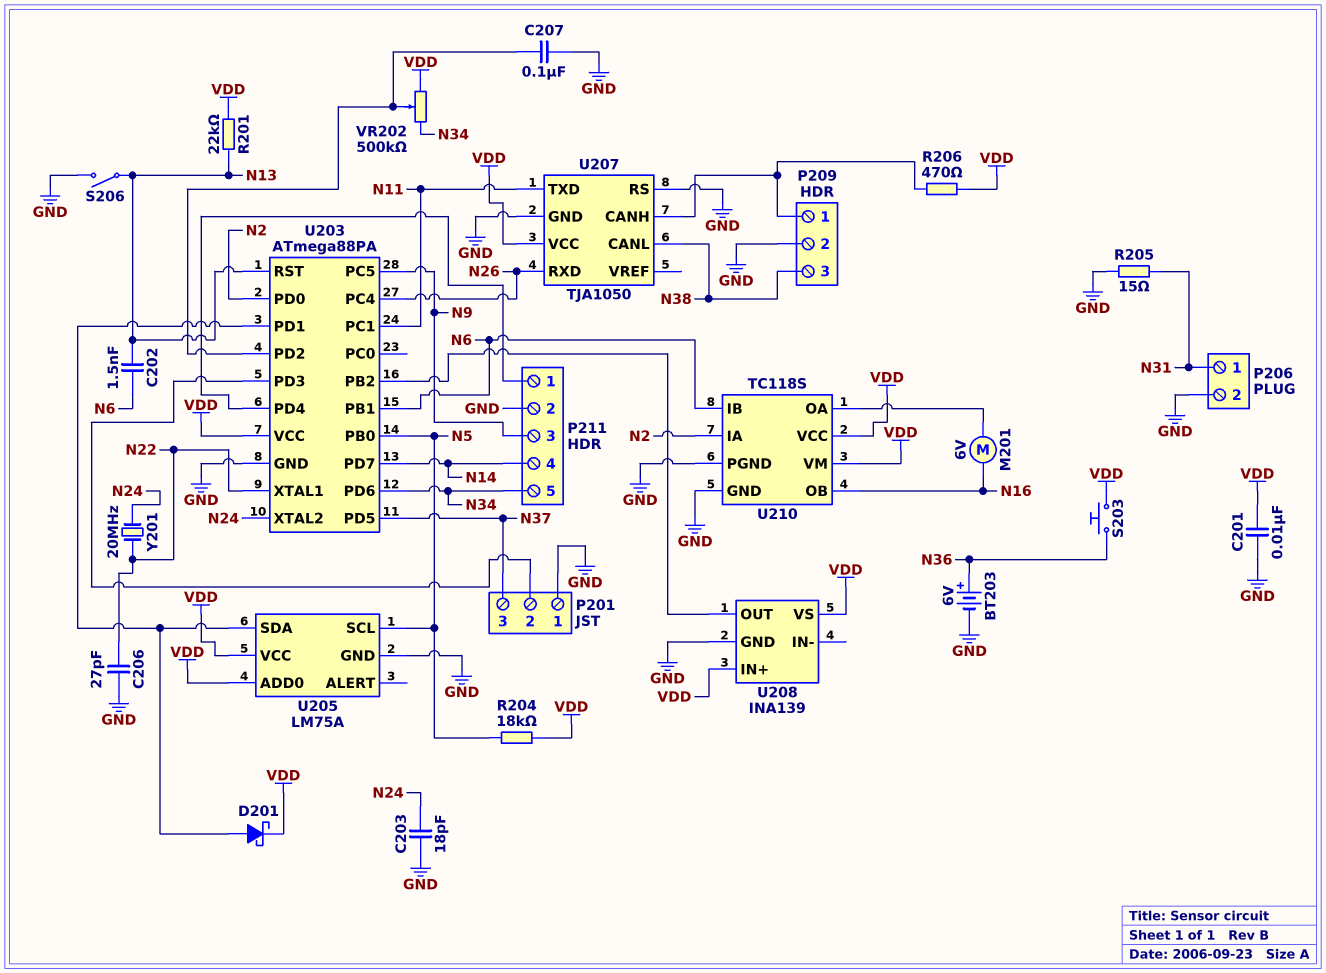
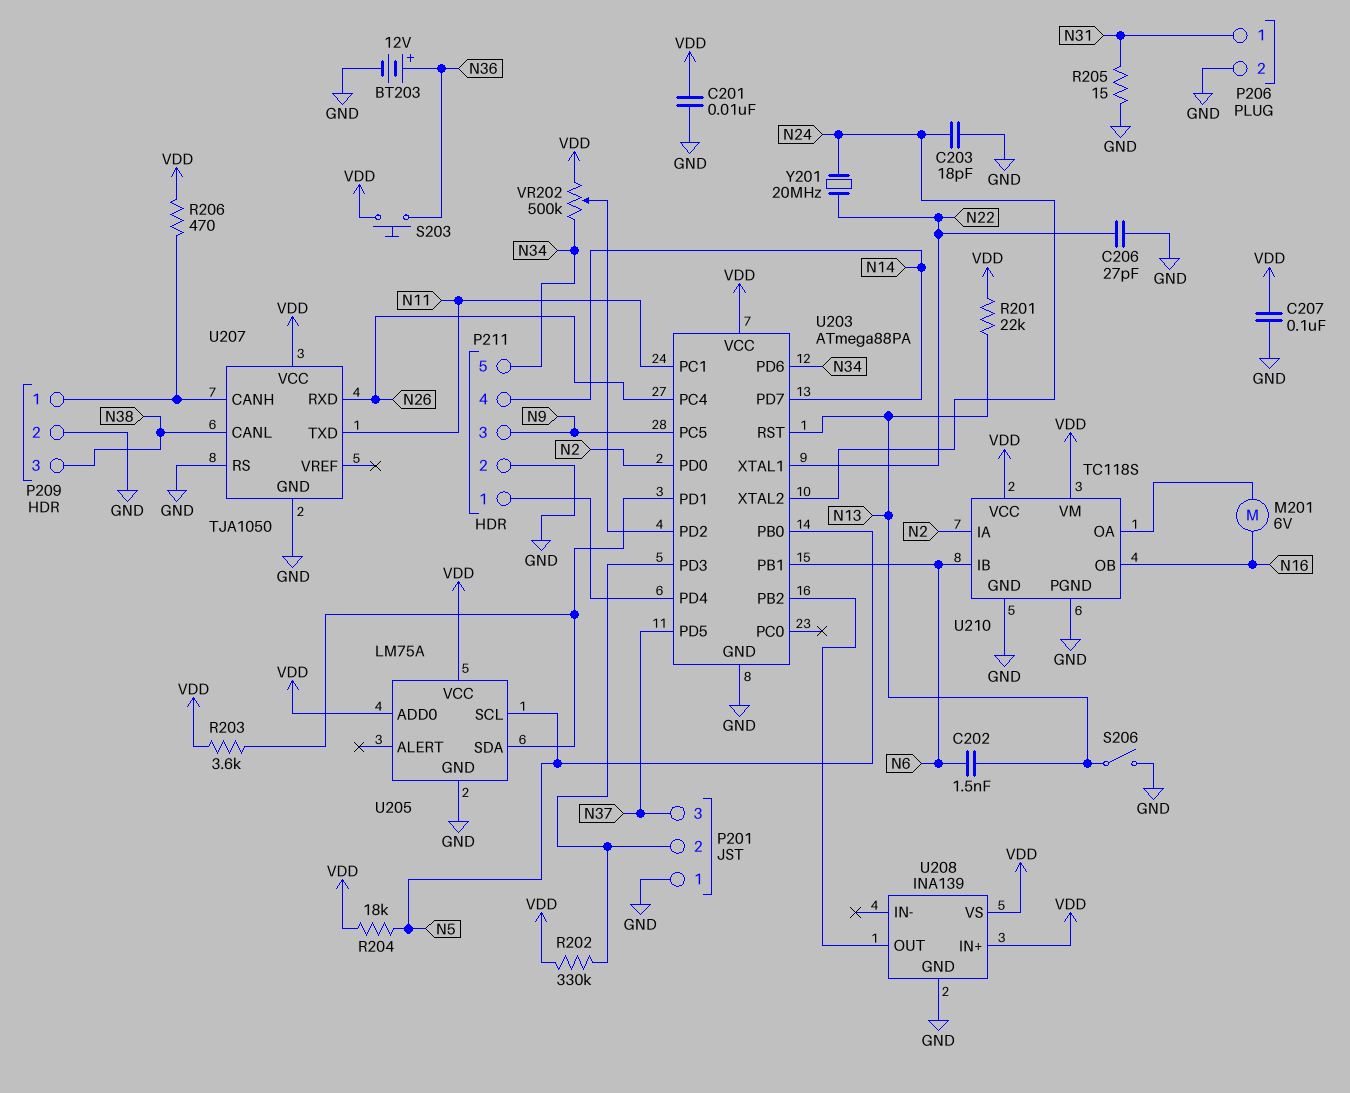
BT203: 6V (plus N36, minus GND) -> 12V (plus N36, minus GND)
C207: 100nF (GND, U203/PD2) -> 100nF (GND, VDD)
D201: schottky (A U203/PD1, K VDD) -> none
R202: none -> 330k (P201/2, VDD)
R203: none -> 3.6k (U203/PD1, VDD)

